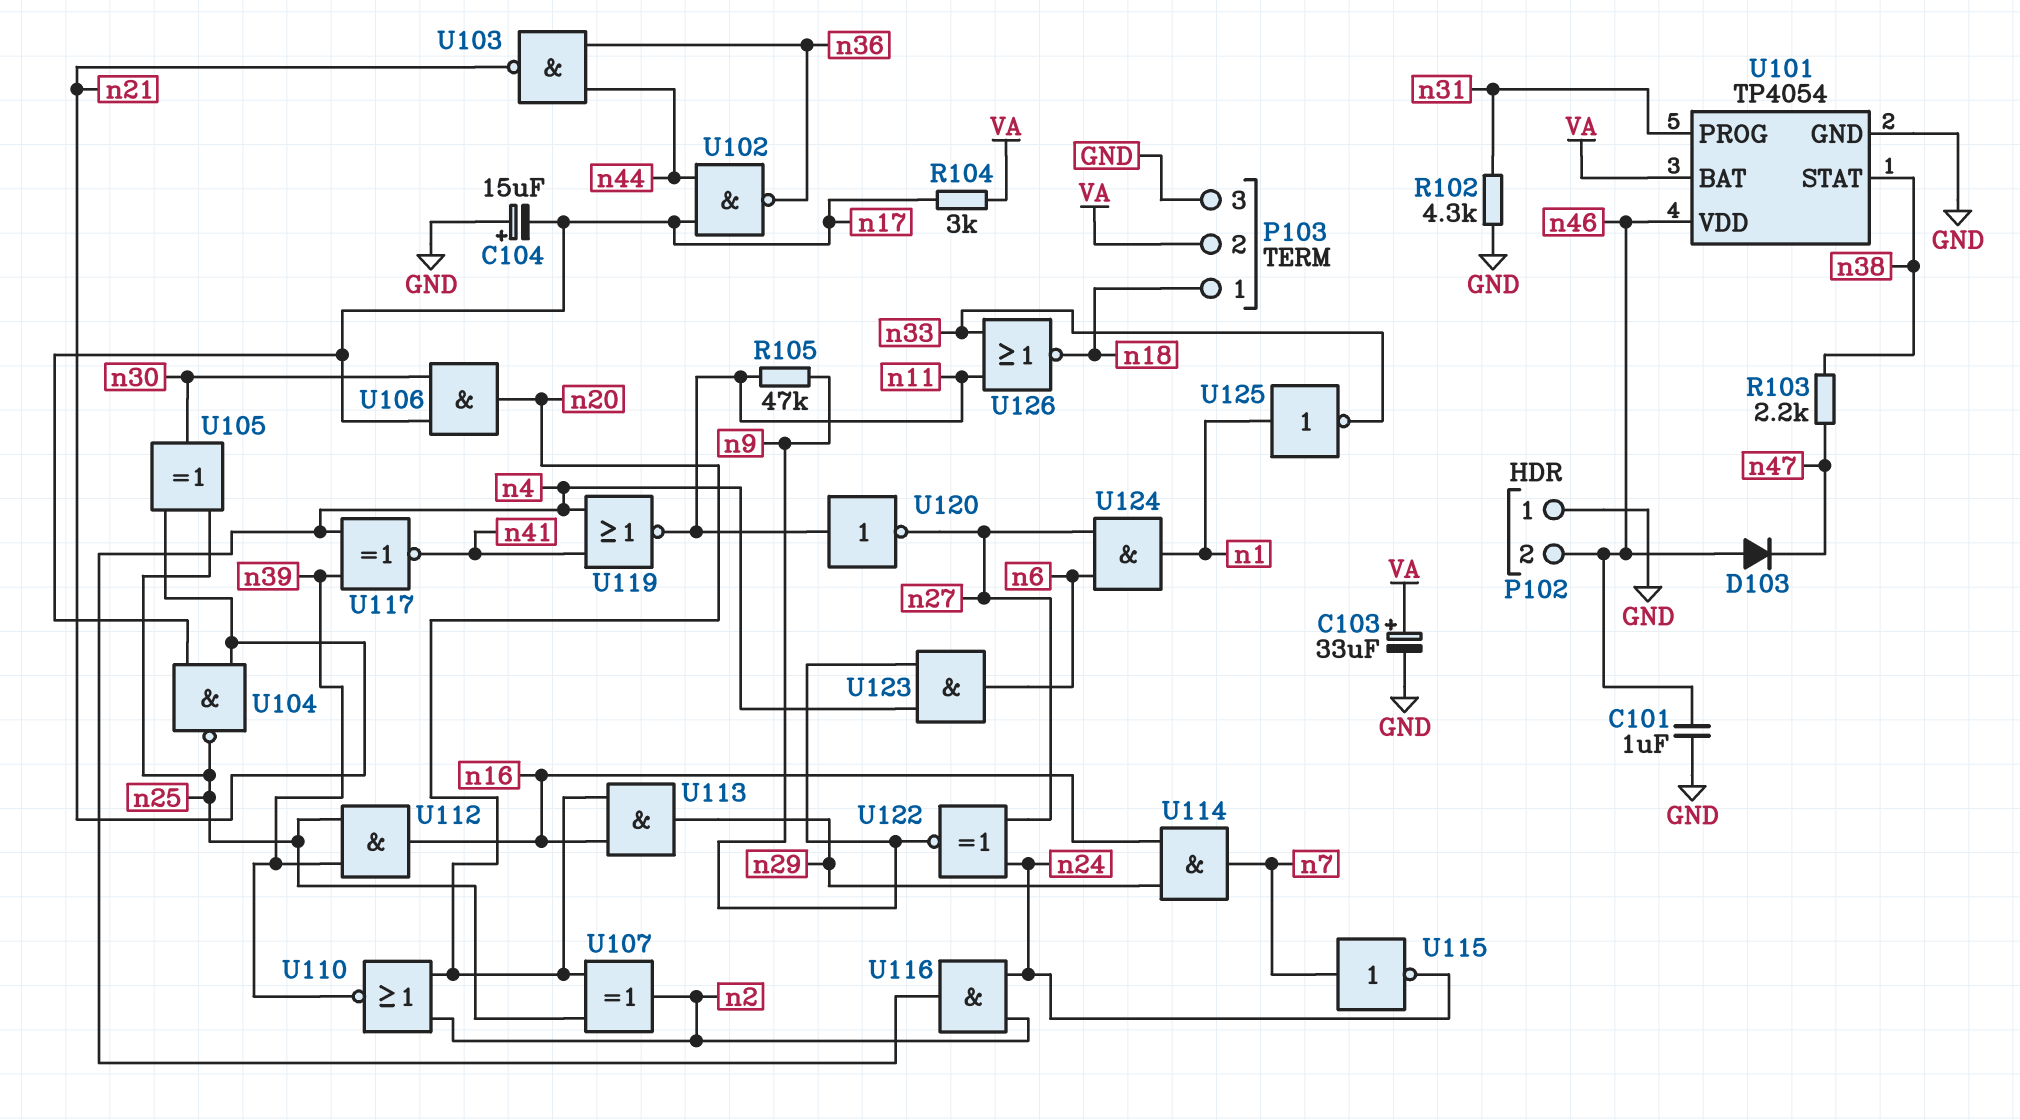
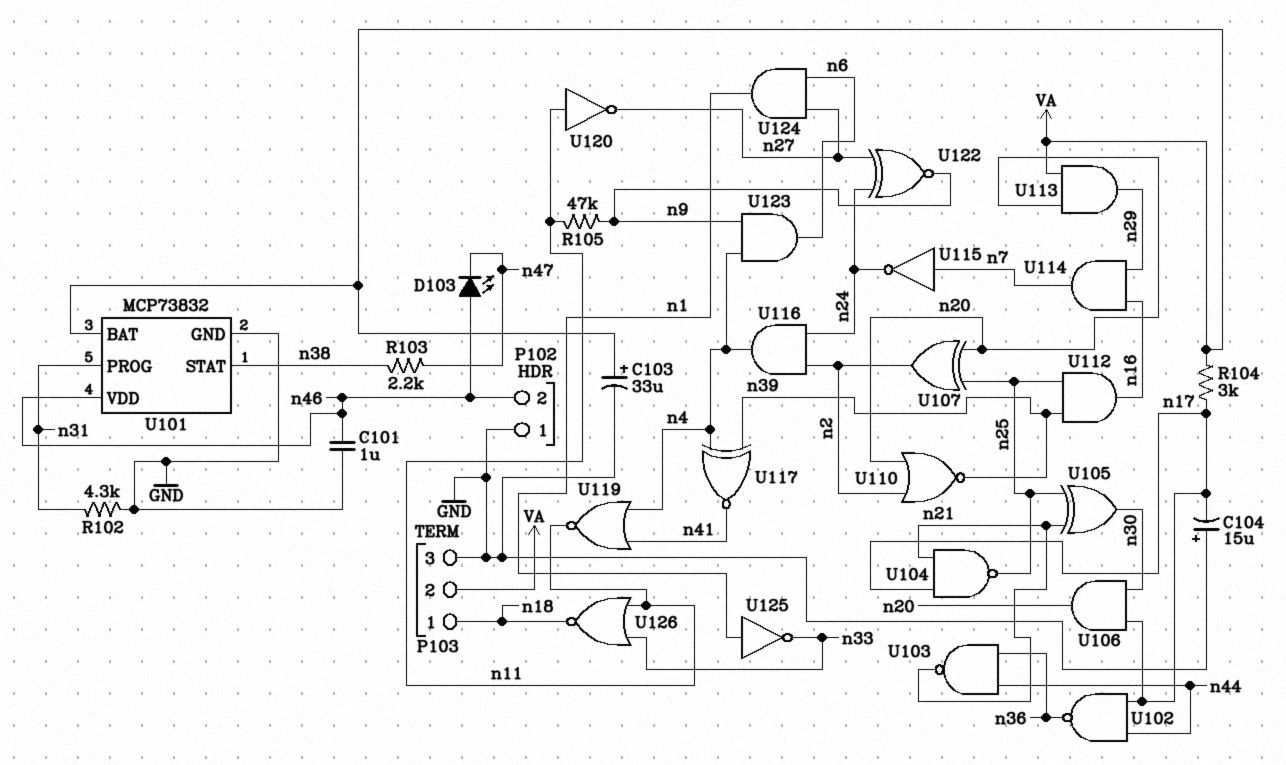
D103: diode (A n46, K n47) -> LED (A n46, K n47)
U101: TP4054 -> MCP73832
U113: AND (in n16, in n20, out n29) -> AND (in VA, in n20, out n29)

